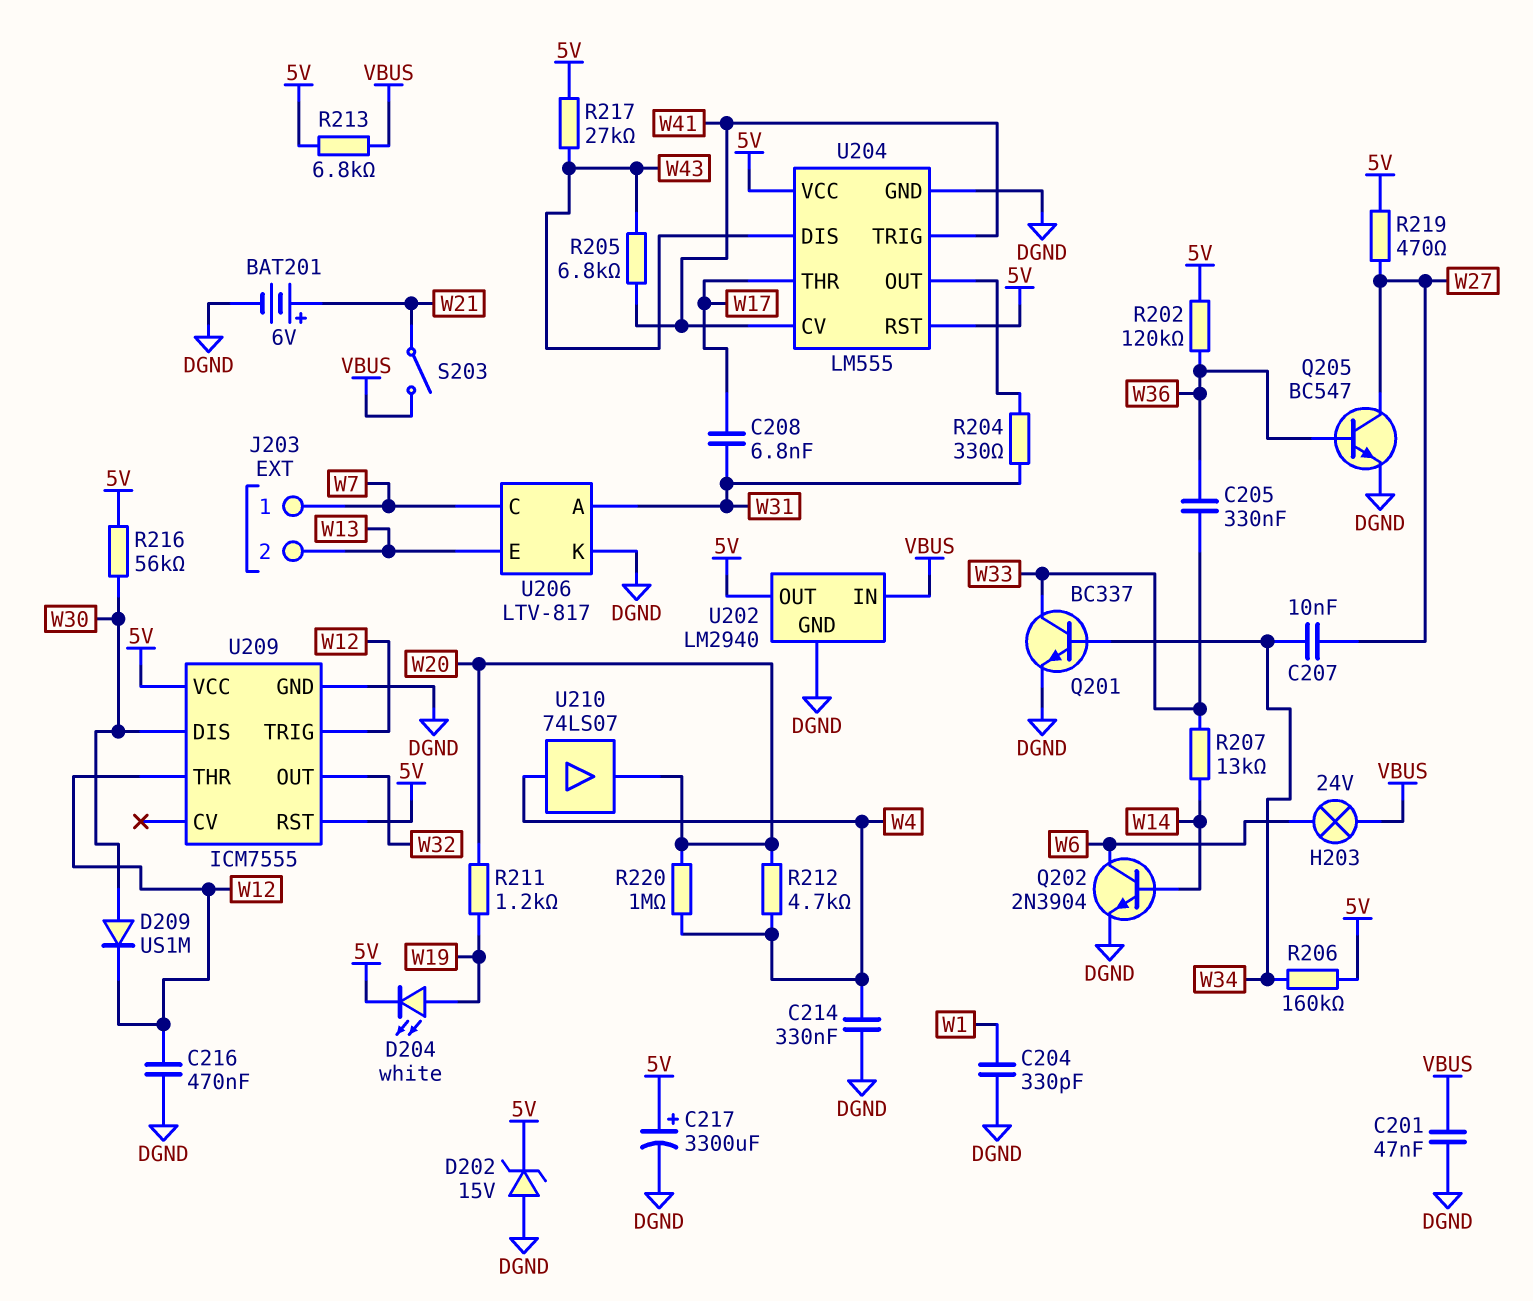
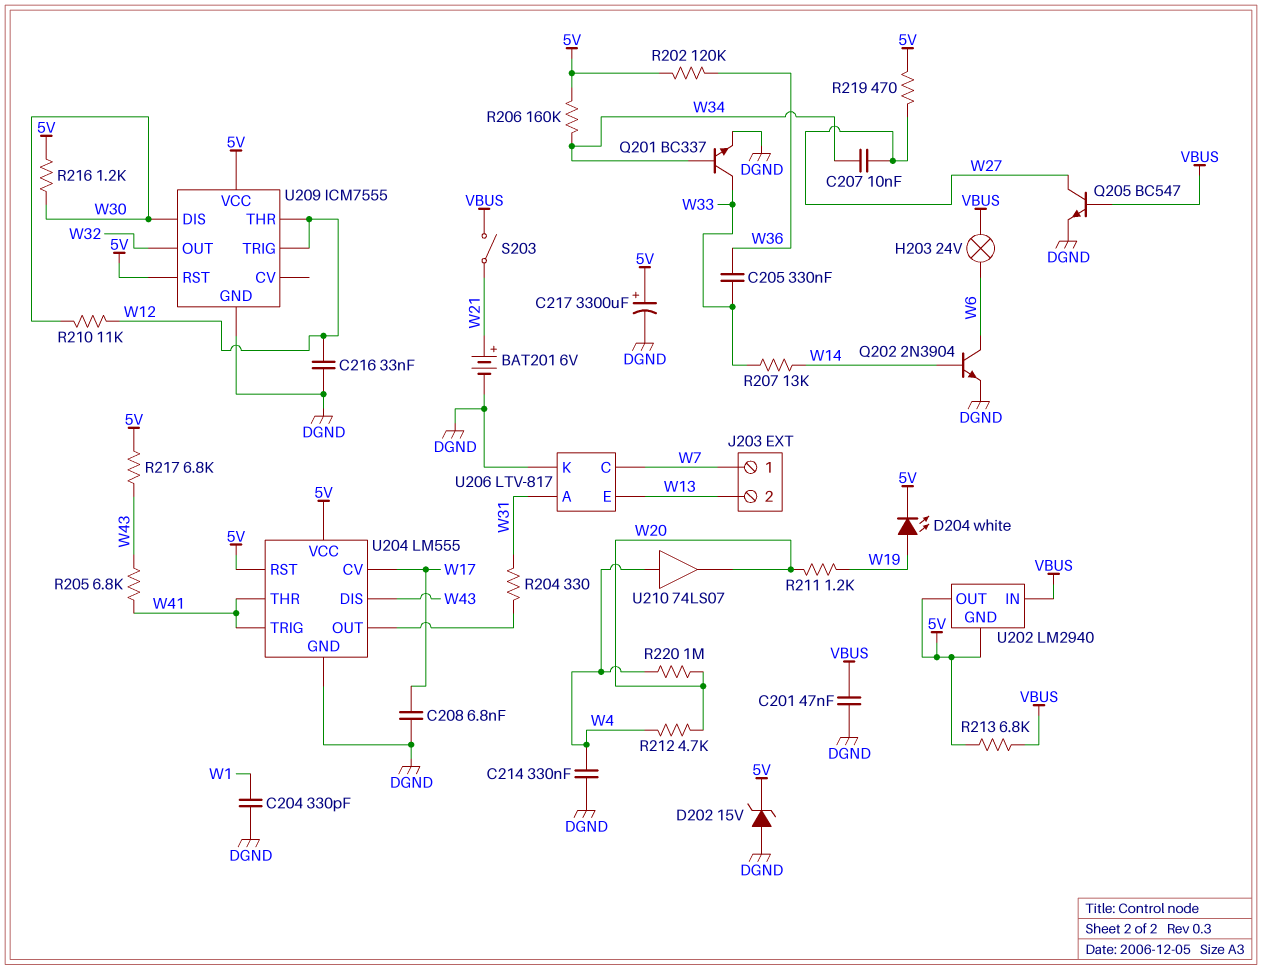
C208: 6.8nF (W17, W31) -> 6.8nF (DGND, W17)
C216: 470nF (DGND, W12) -> 33nF (DGND, W12)
D209: diode US1M (A W30, K W12) -> none
Q205: NPN BC547 (B W36, C W27, E DGND) -> NPN BC547 (B VBUS, C W27, E DGND)
R210: none -> 11k (W12, W30)
R216: 56k (5V, W30) -> 1.2k (5V, W30)
R217: 27k (5V, W43) -> 6.8k (5V, W43)
U202 pin GND: DGND -> 5V
U204 pin CV: W41 -> W17
U204 pin THR: W17 -> W41

